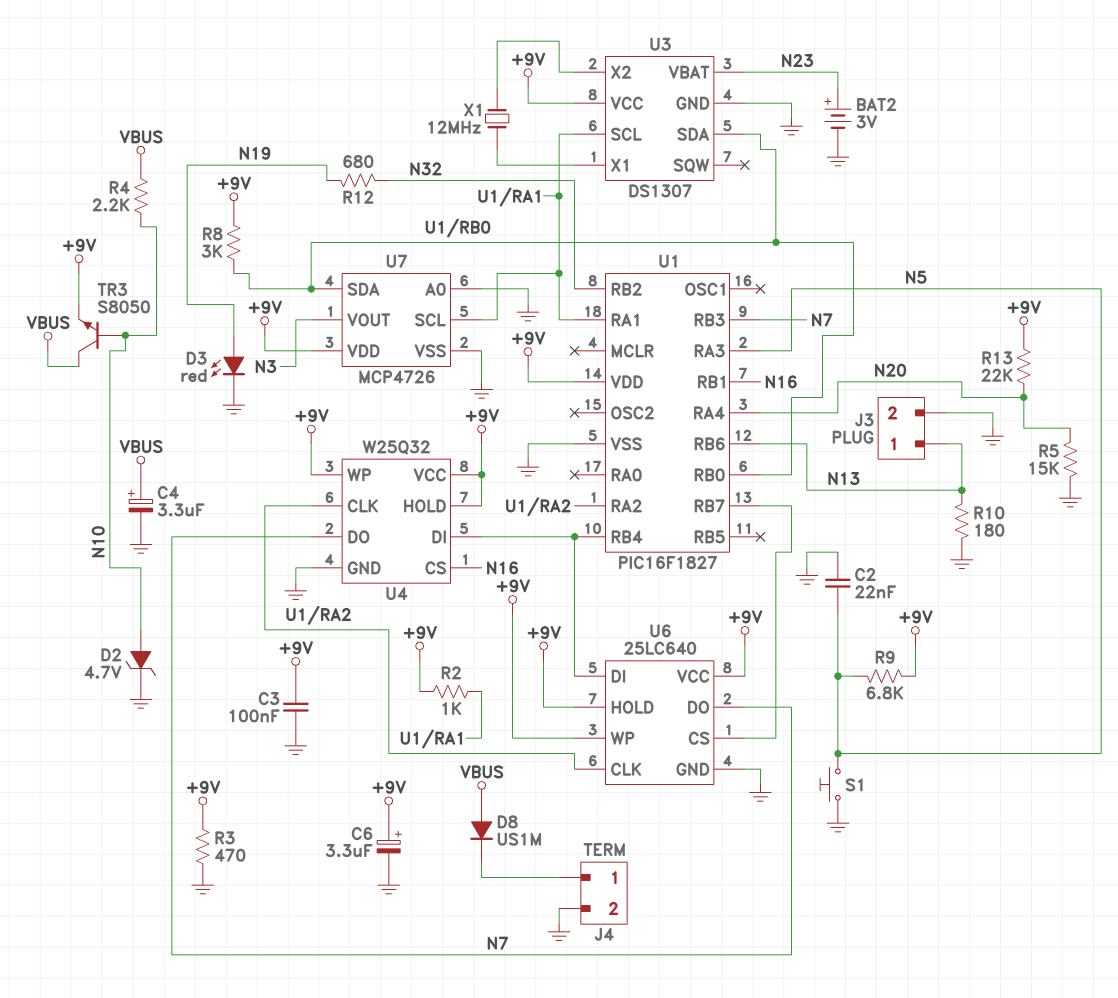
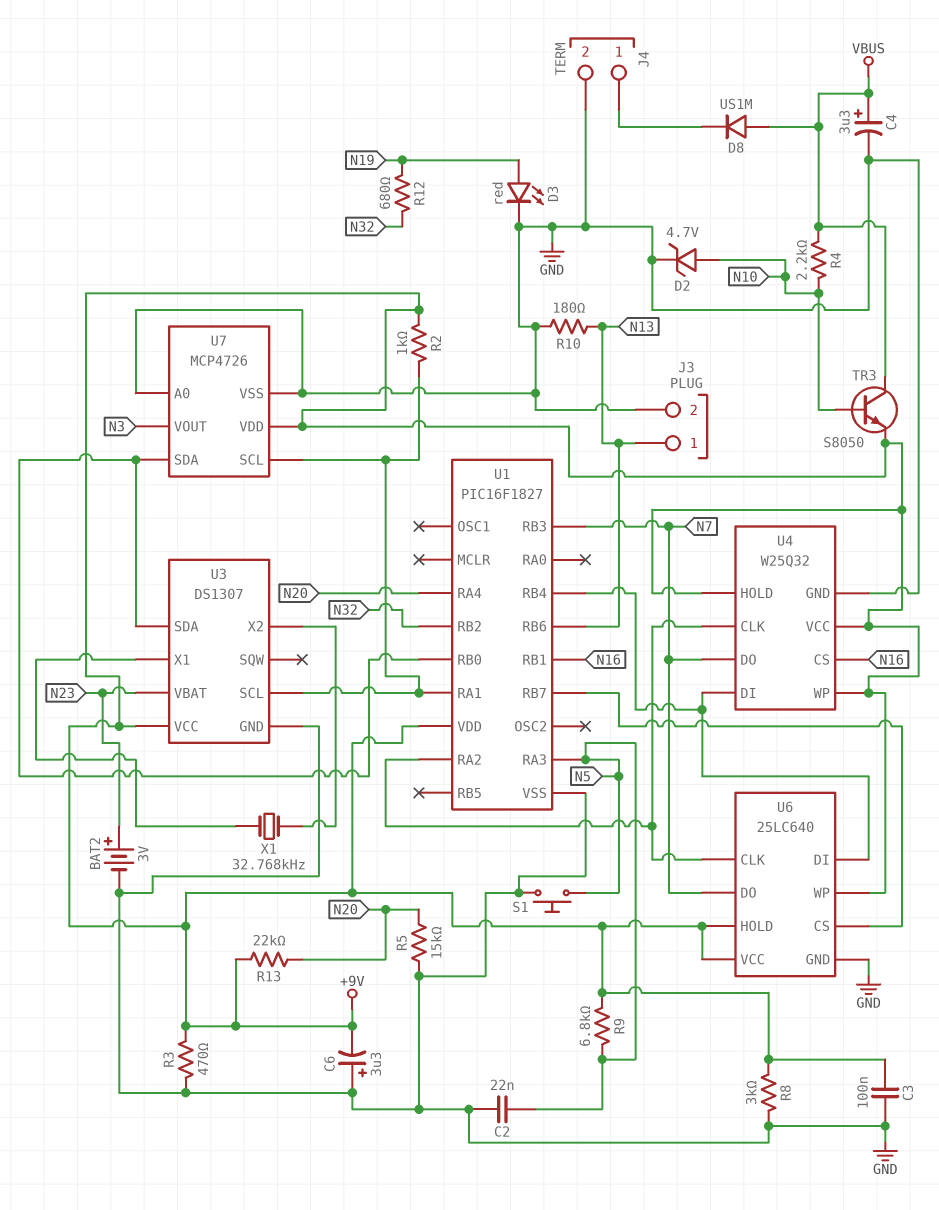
C6: 3.3uF (plus +9V, minus GND) -> 3.3uF (plus GND, minus +9V)
R8: 3k (+9V, U1/RB0) -> 3k (+9V, GND)
X1: 12MHz (U3/X1, U3/X2) -> 32.768kHz (U3/X1, U3/X2)

